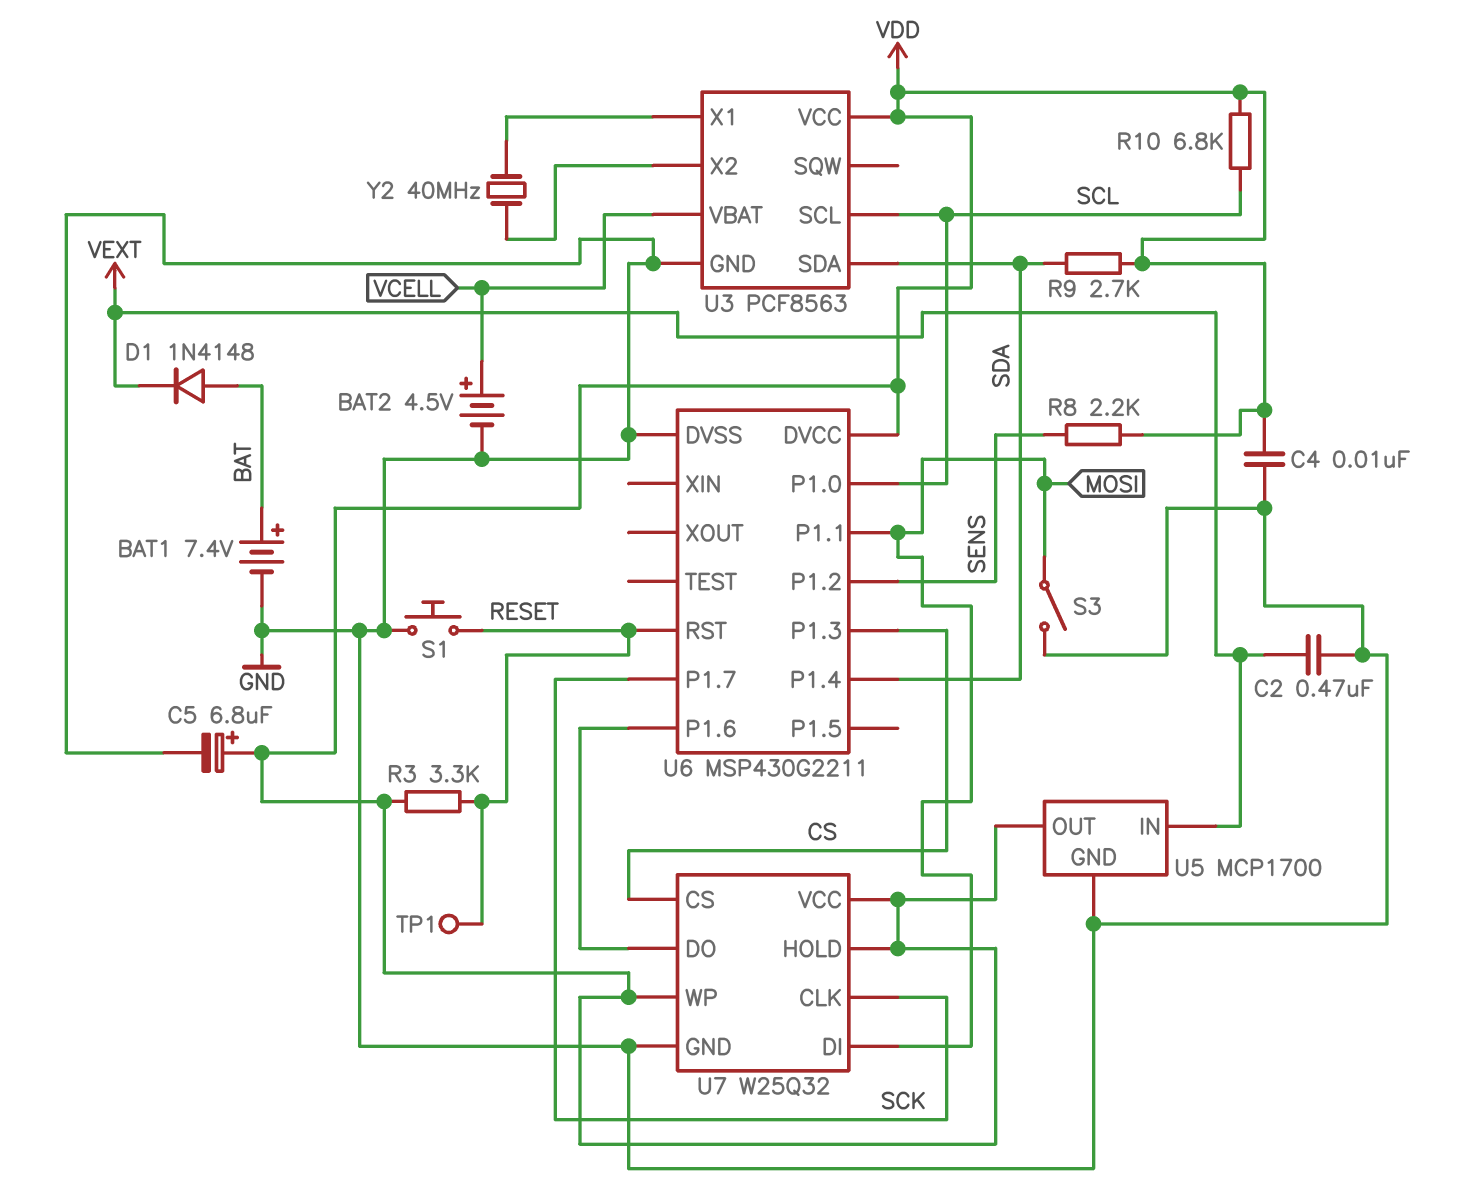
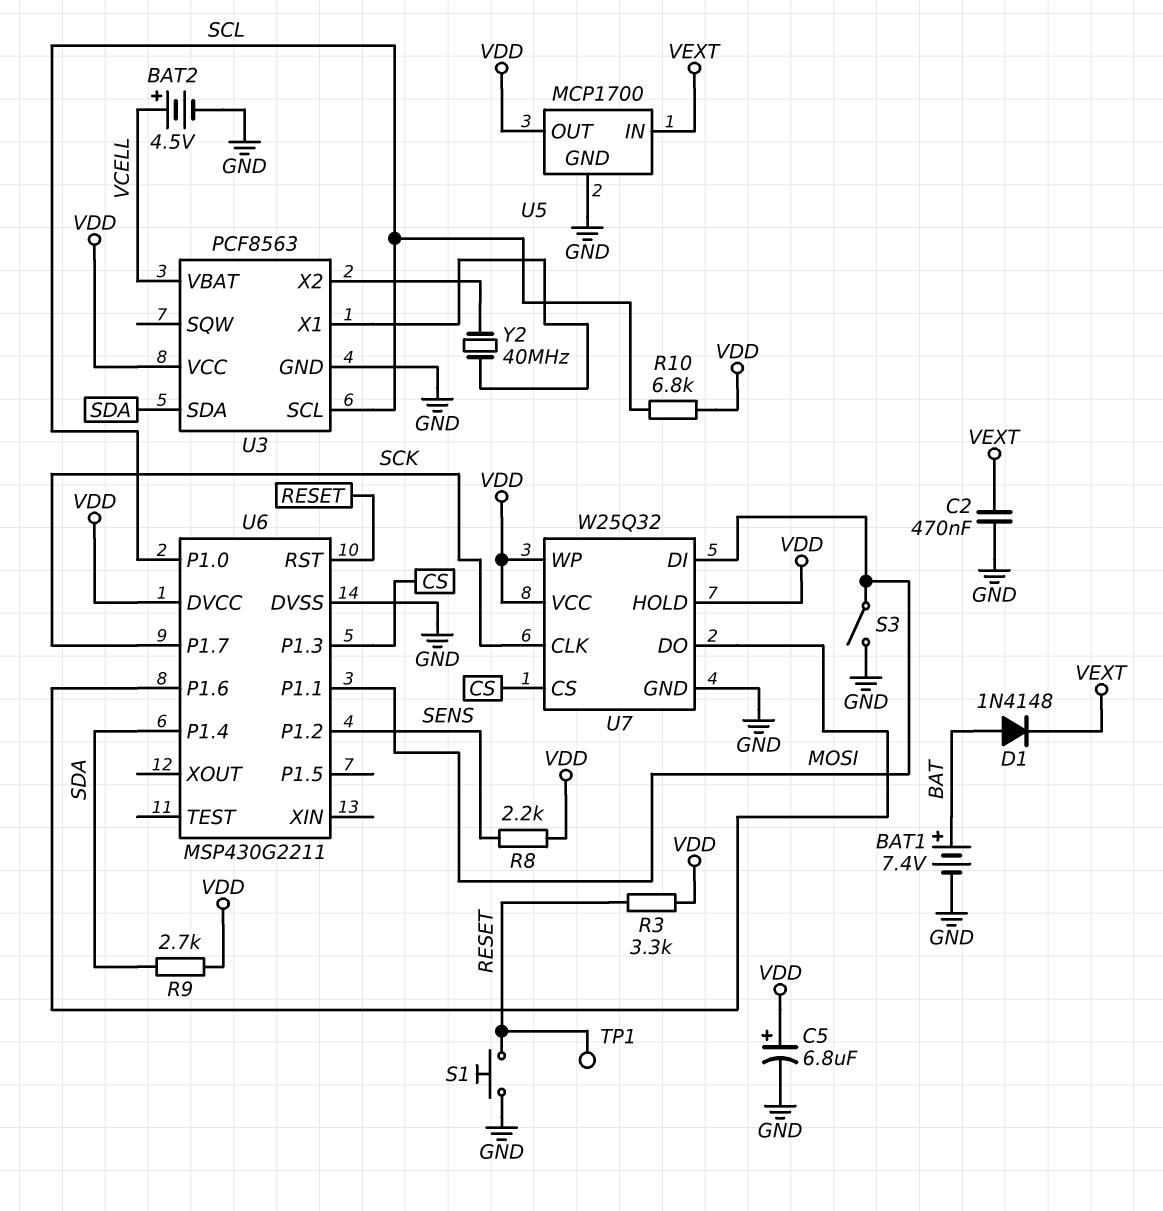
C4: 10nF (GND, VDD) -> none

